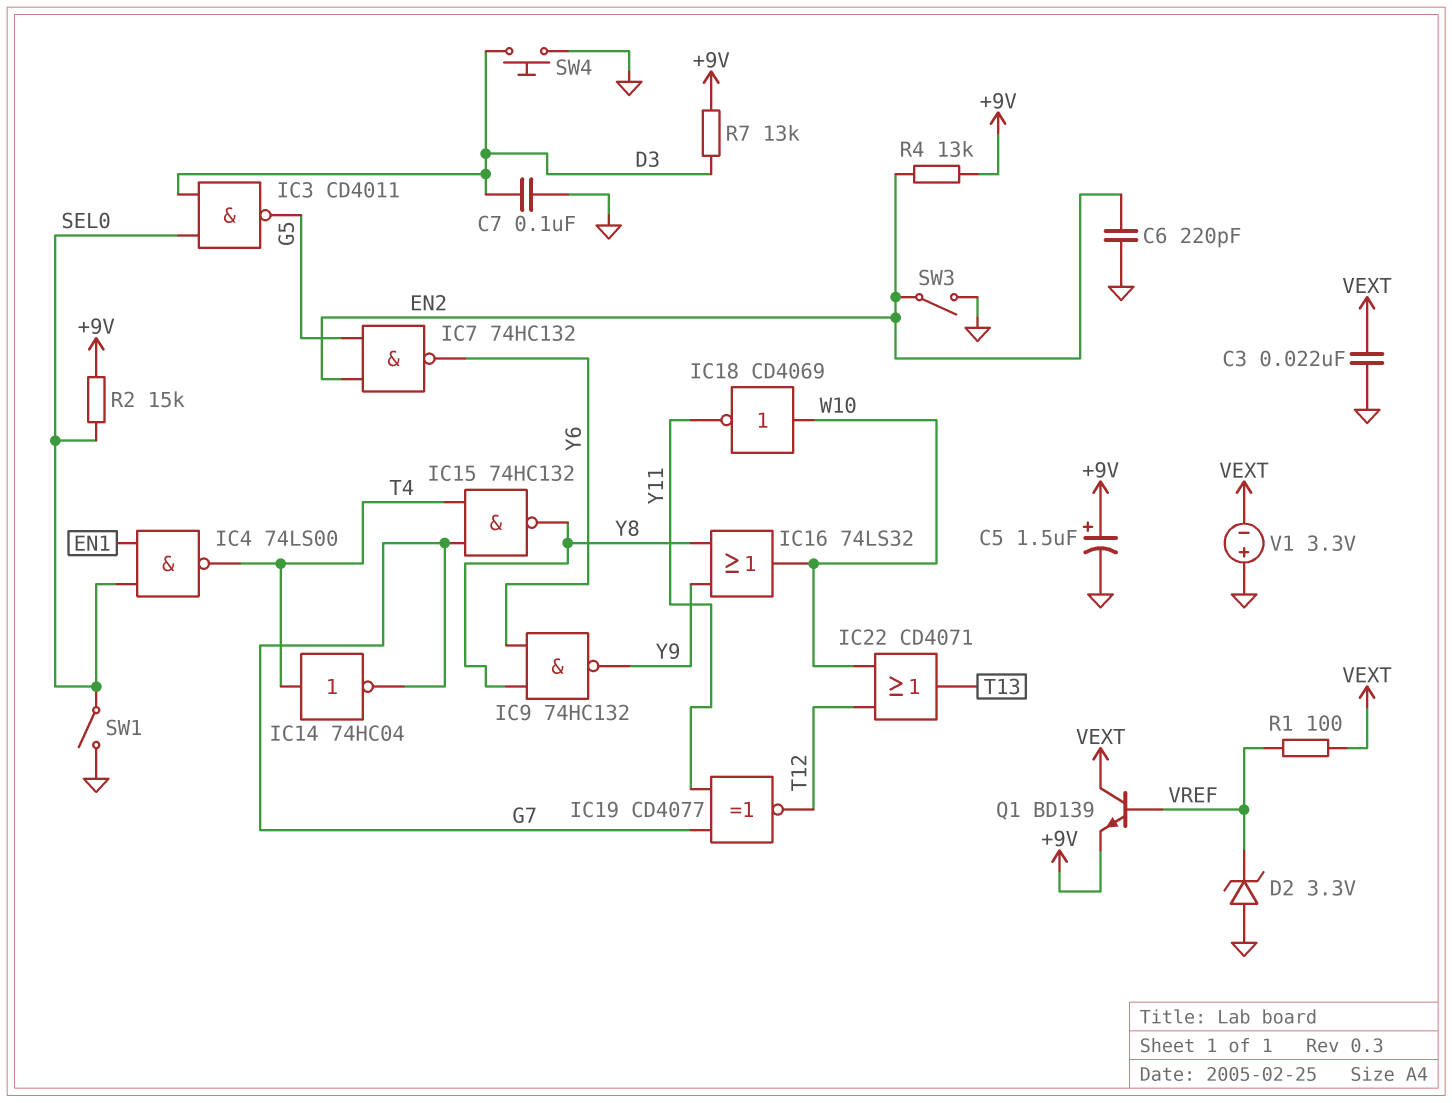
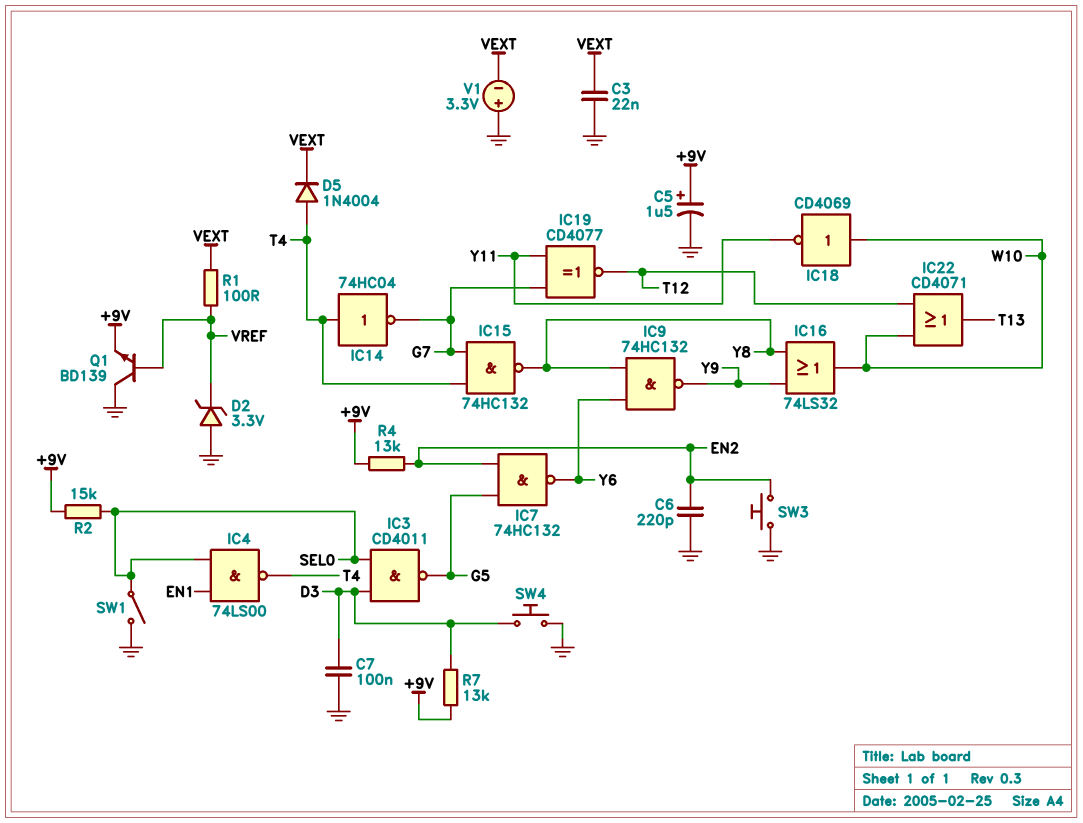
D5: none -> diode 1N4004 (A T4, K VEXT)
Q1: NPN BD139 (B VREF, C VEXT, E +9V) -> NPN BD139 (B VREF, C GND, E +9V)
SW3: switch (EN2, GND) -> button (EN2, GND)

